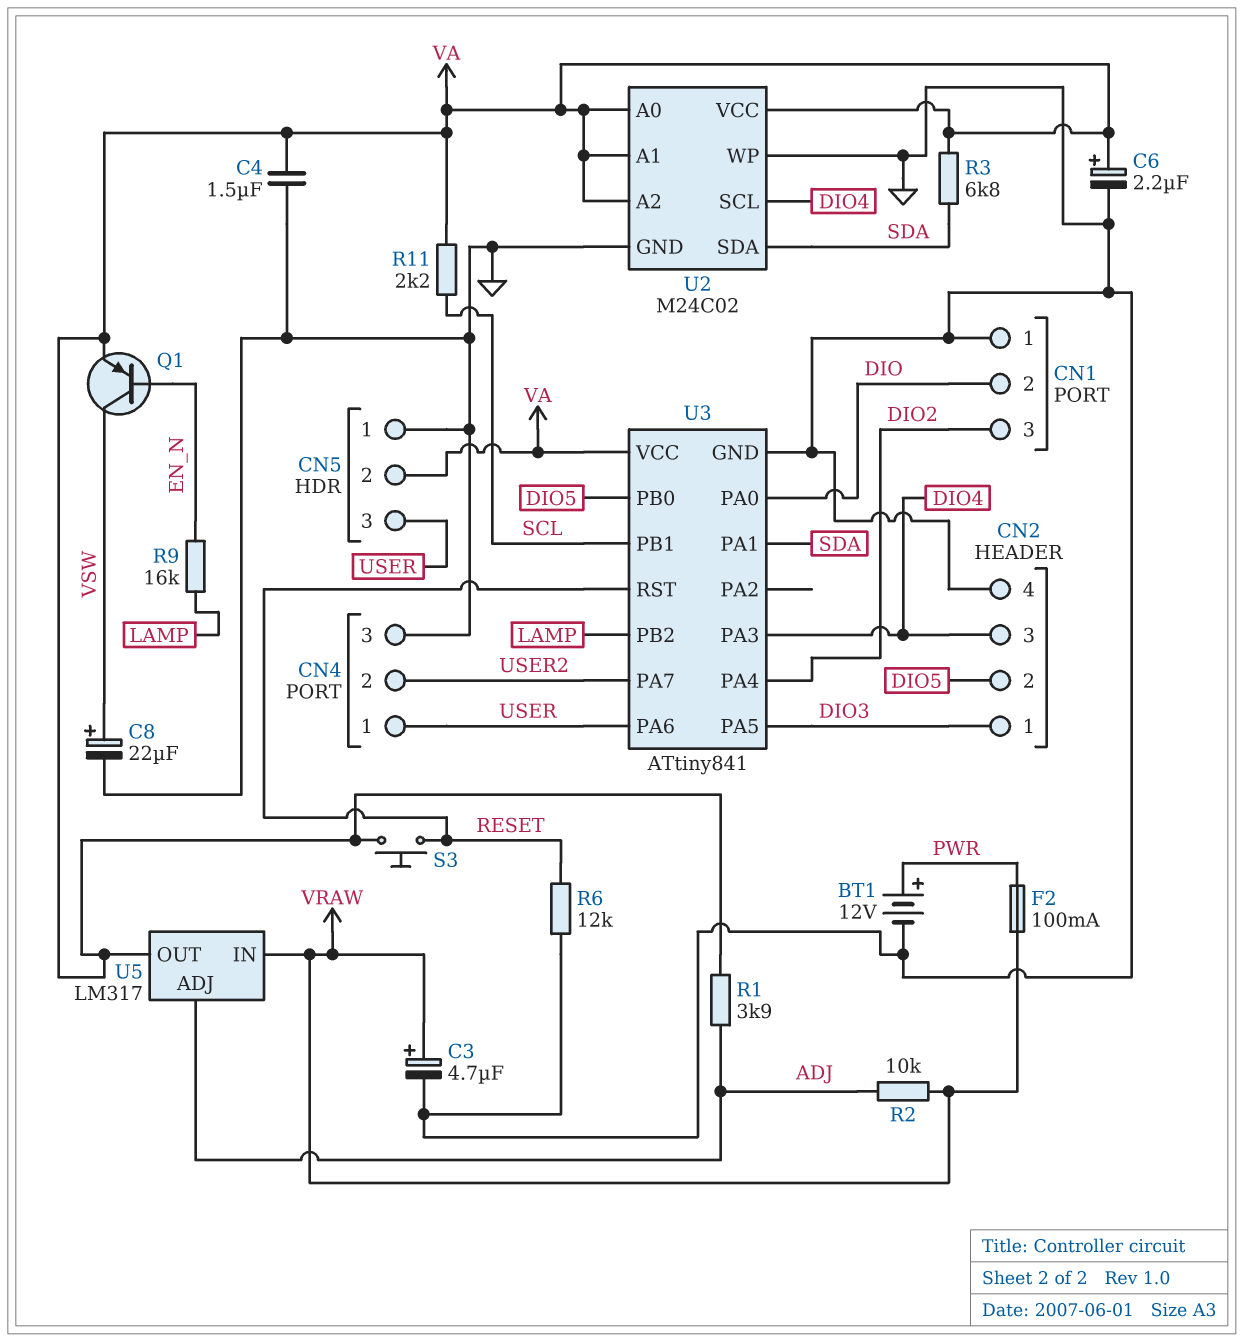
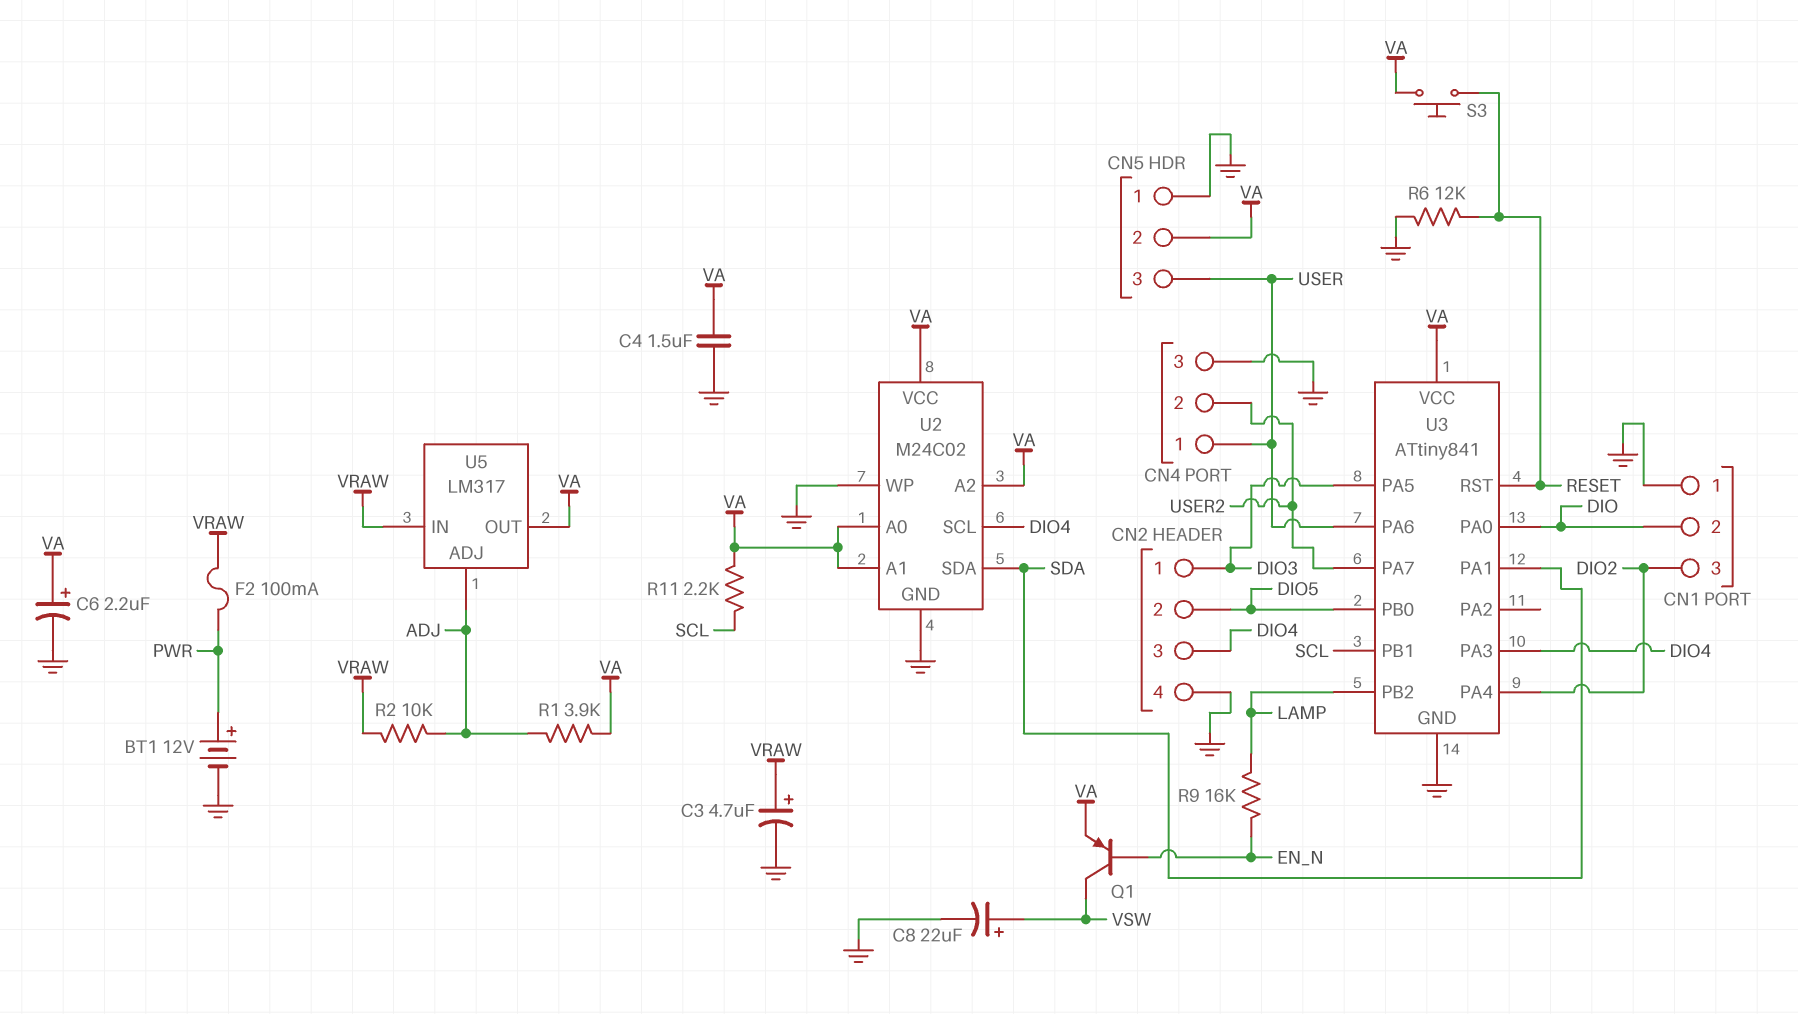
R3: 6.8k (SDA, VA) -> none

